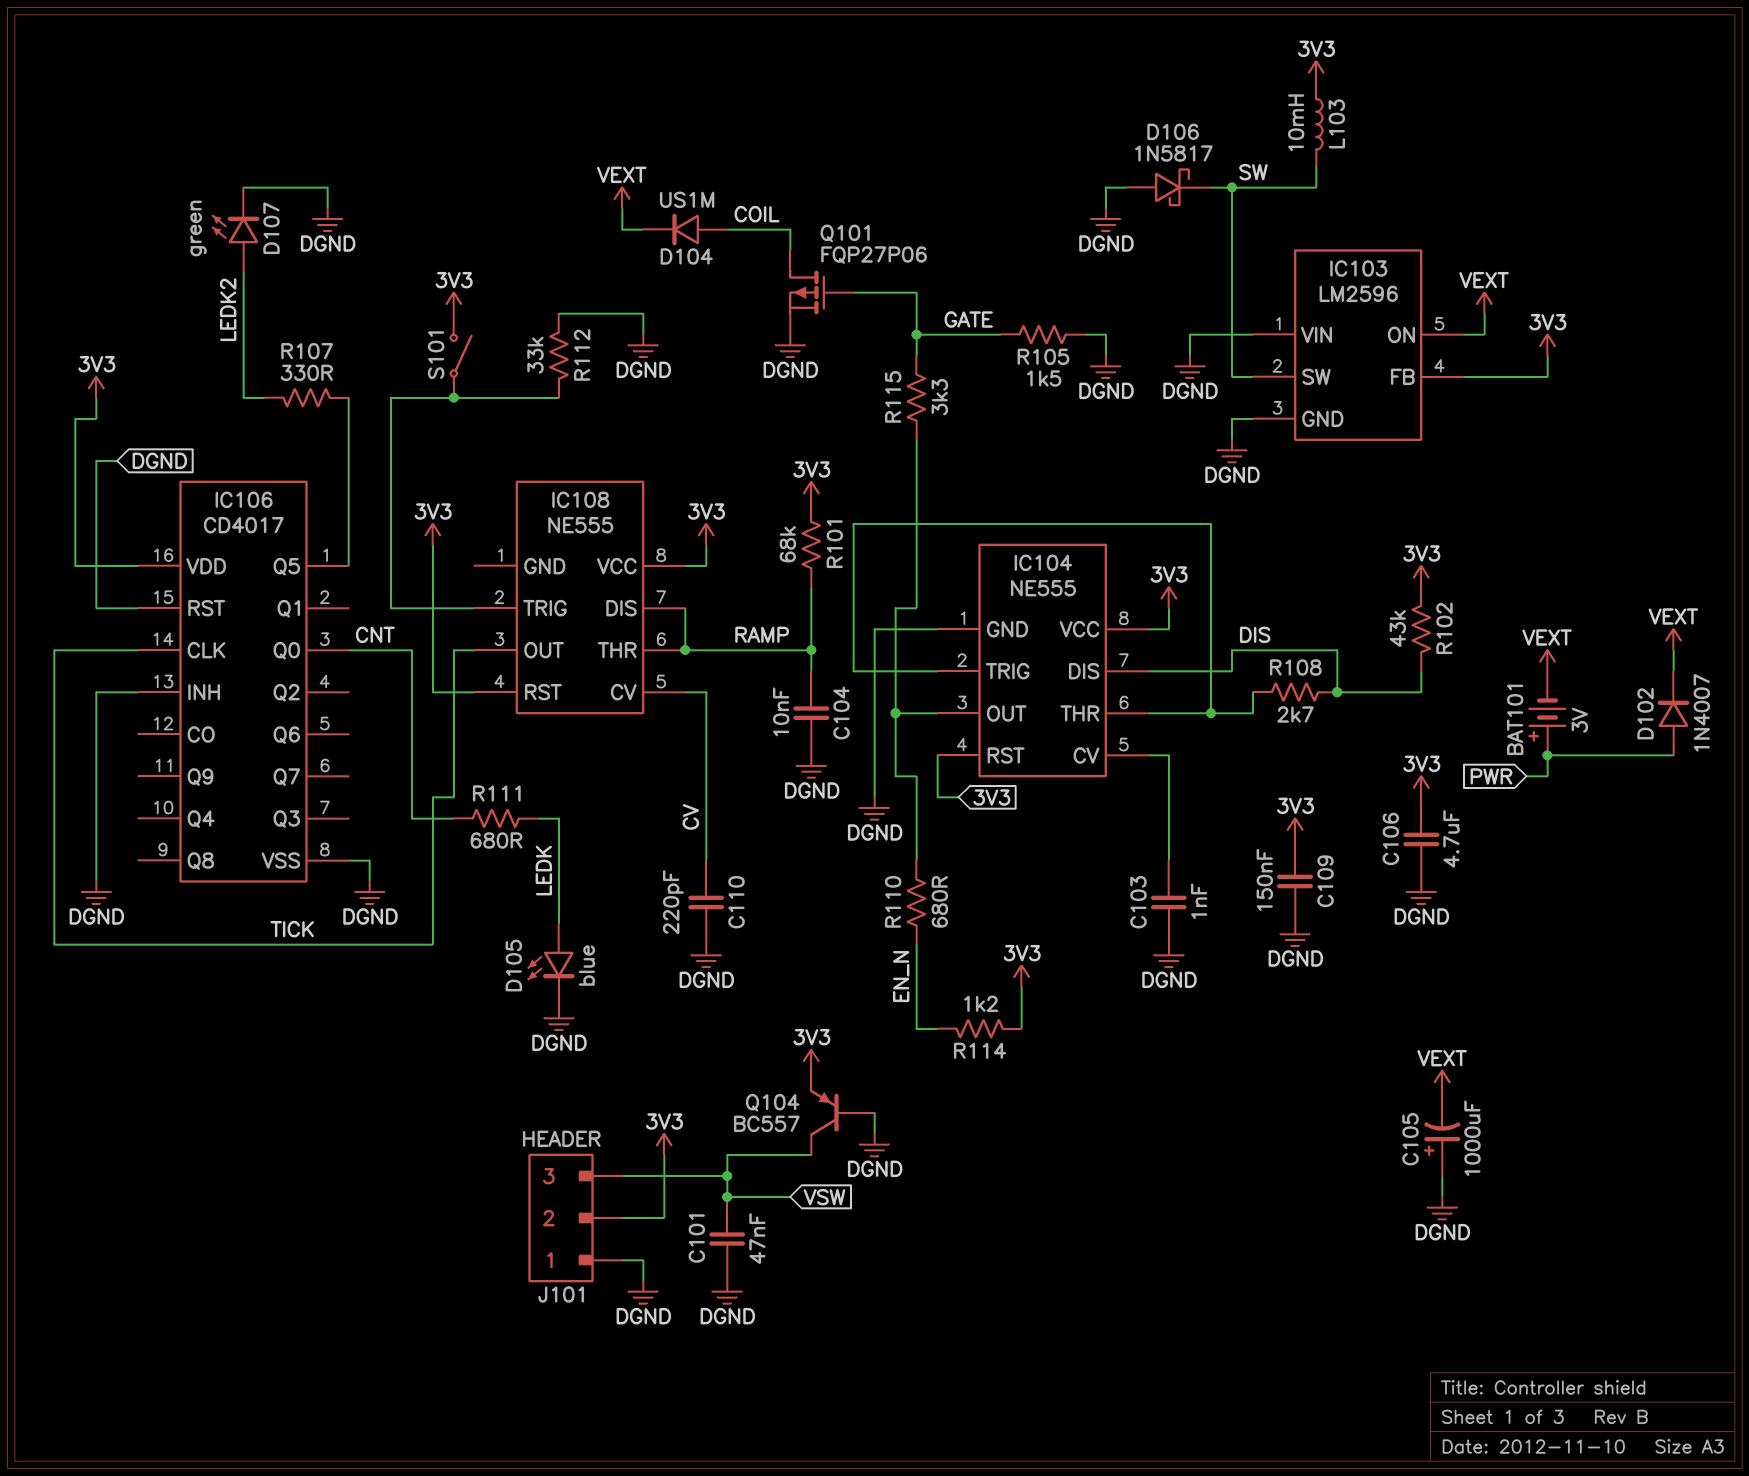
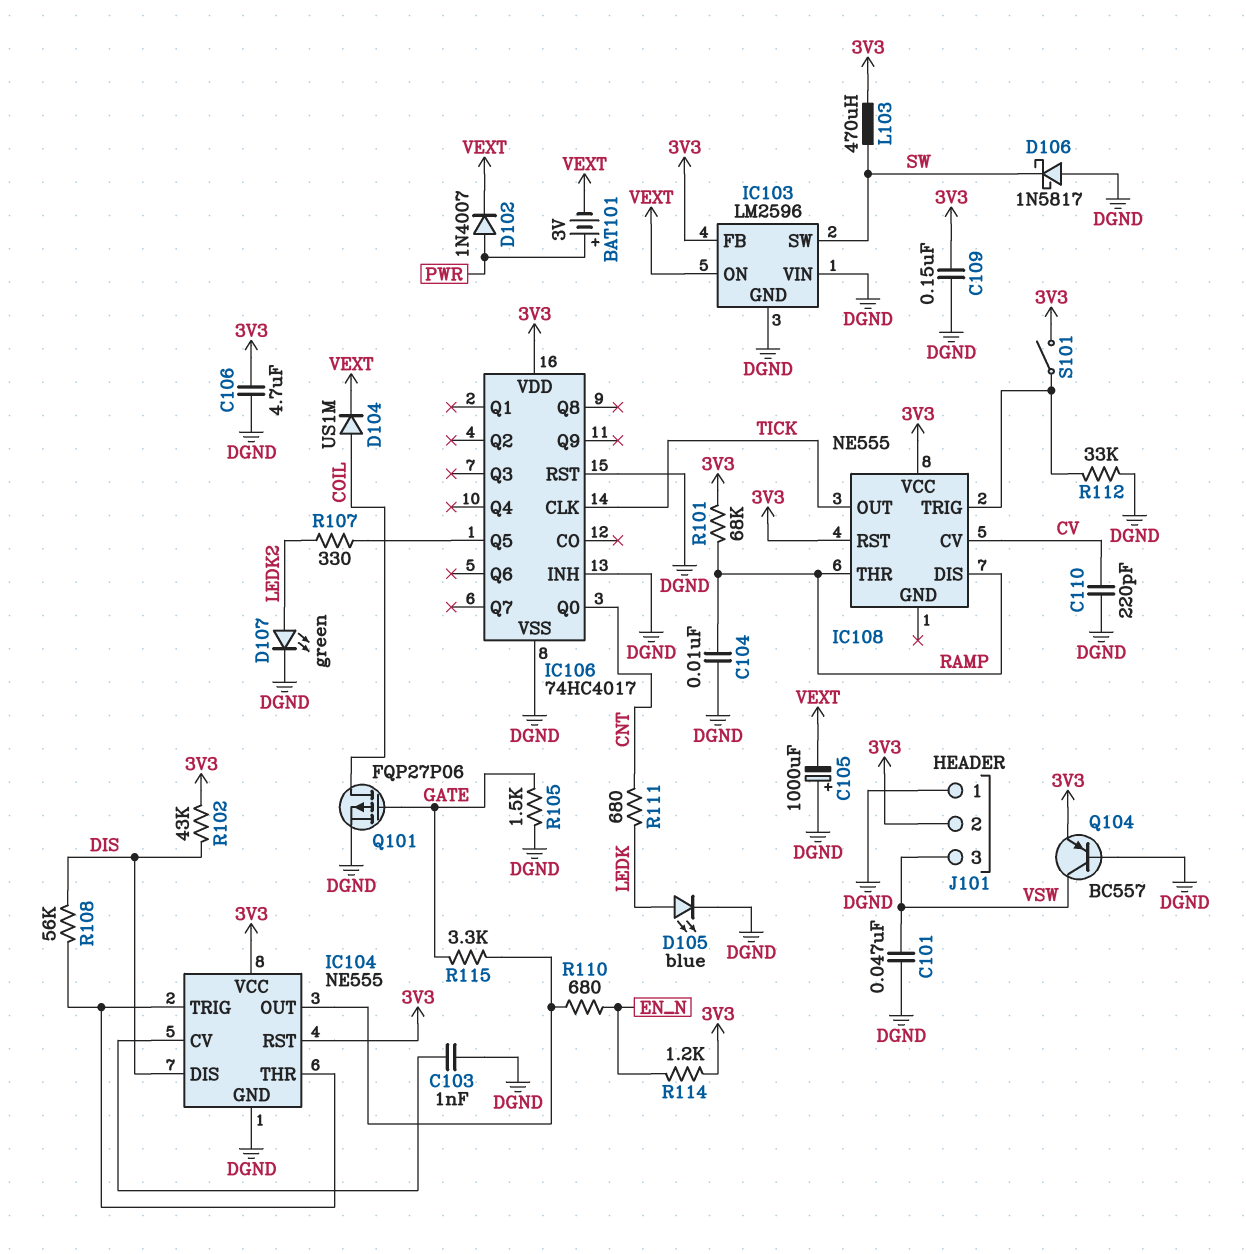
IC106: CD4017 -> 74HC4017
L103: 10mH (3V3, SW) -> 470uH (3V3, SW)
R108: 2.7k (DIS, IC104/THR) -> 56k (DIS, IC104/THR)

